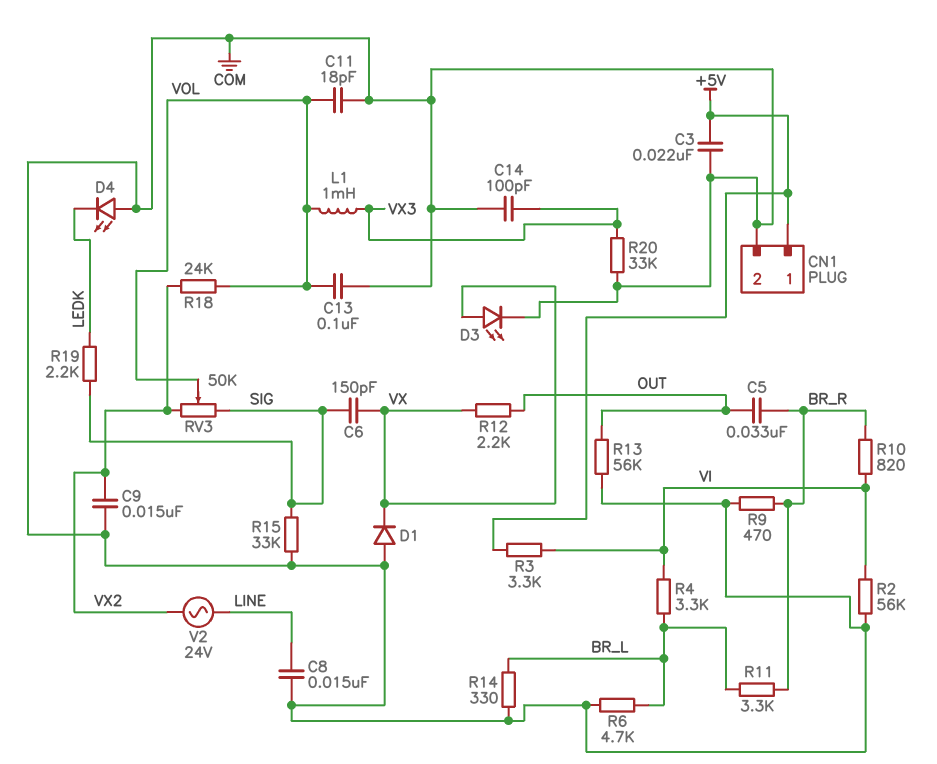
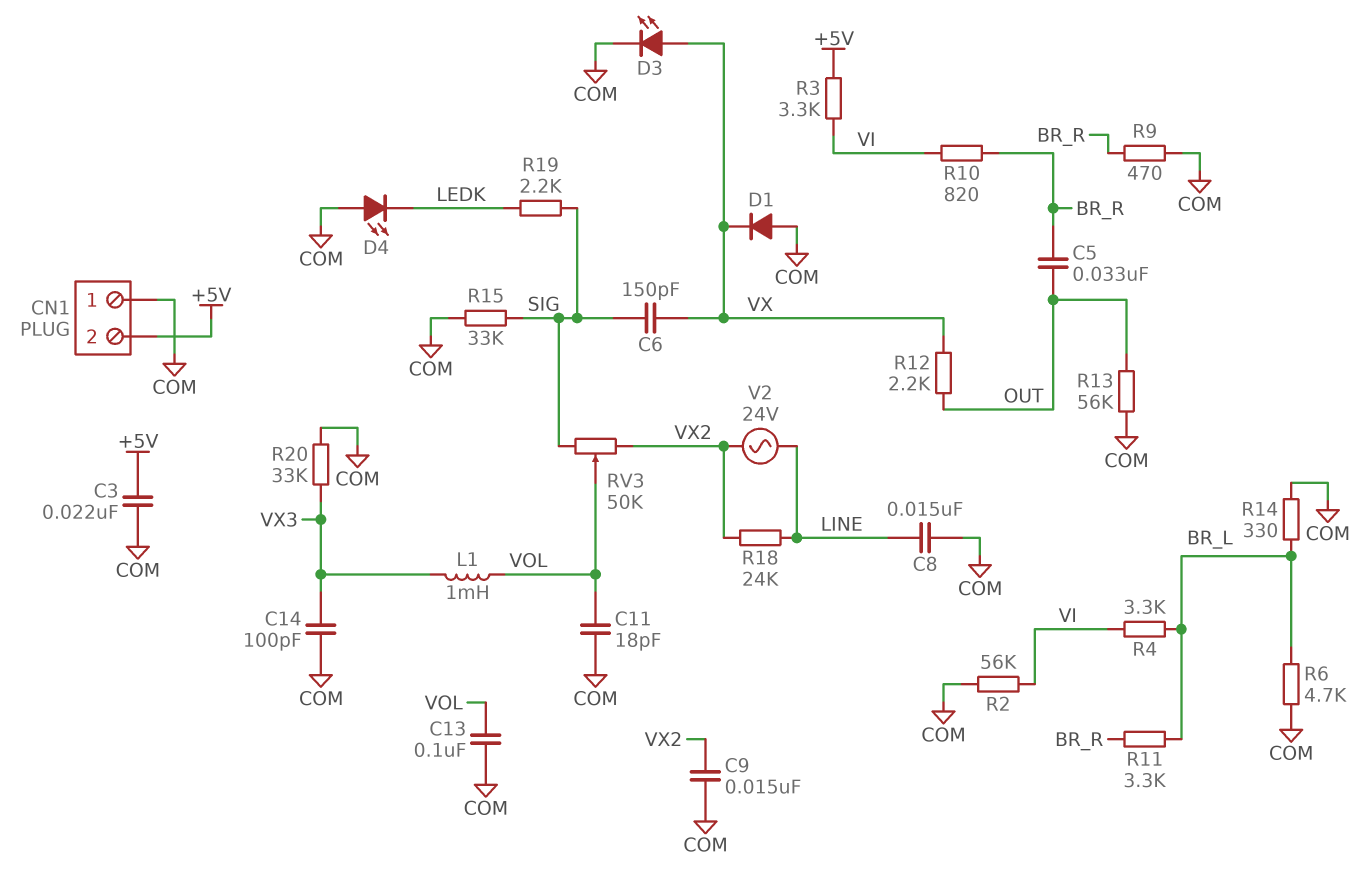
CN1 pin 1: +5V -> COM
CN1 pin 2: COM -> +5V
R18: 24k (VOL, VX2) -> 24k (LINE, VX2)

